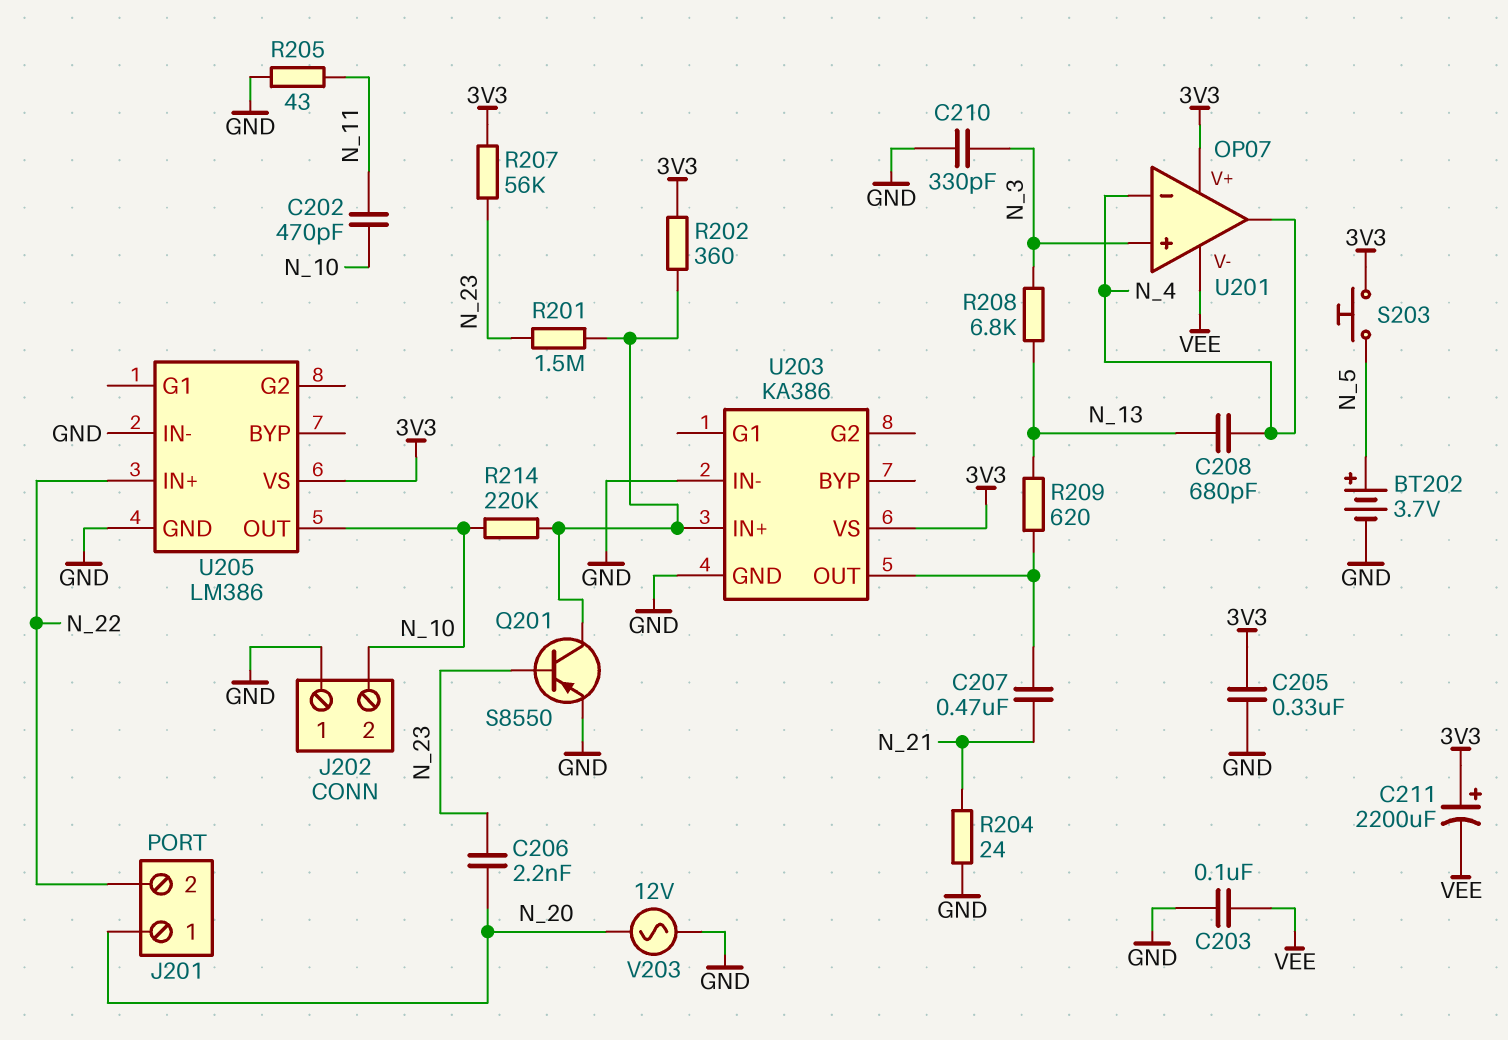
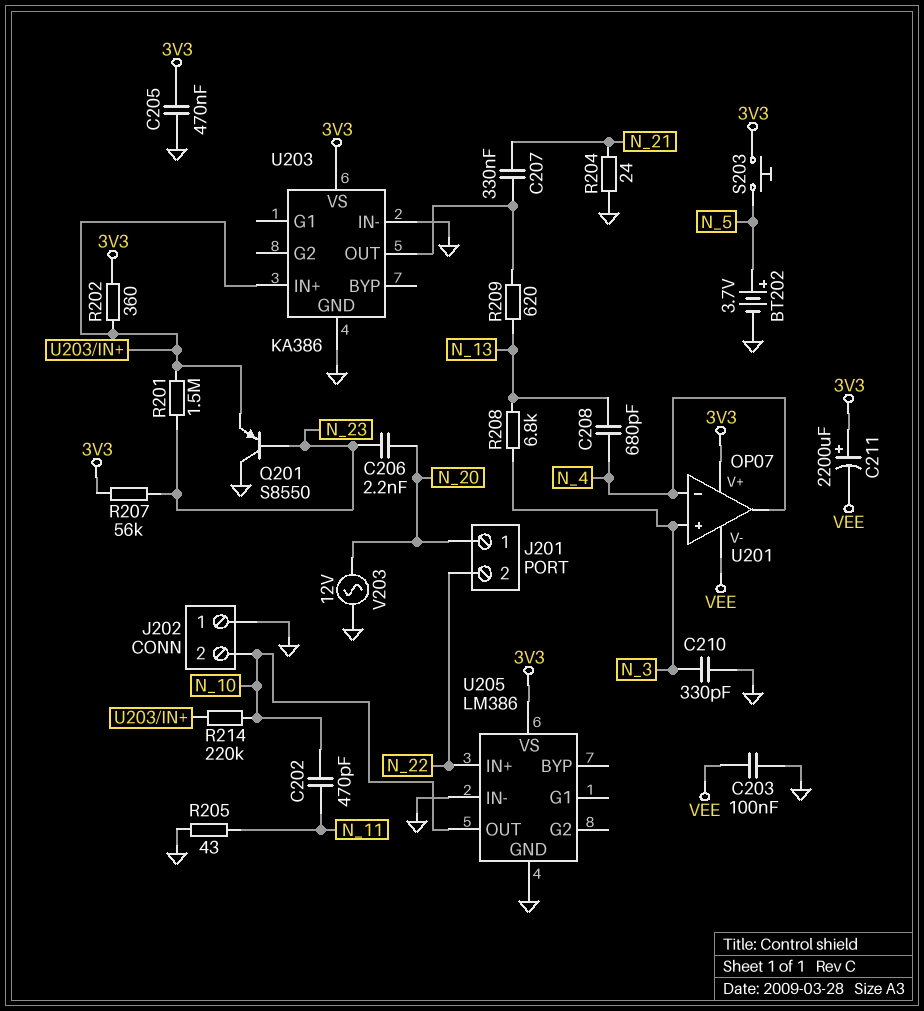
C205: 330nF (3V3, GND) -> 470nF (3V3, GND)
C207: 470nF (N_21, U203/OUT) -> 330nF (N_21, U203/OUT)
Q201: PNP S8550 (B N_23, C U203/IN+, E GND) -> PNP S8550 (B N_23, C GND, E U203/IN+)

